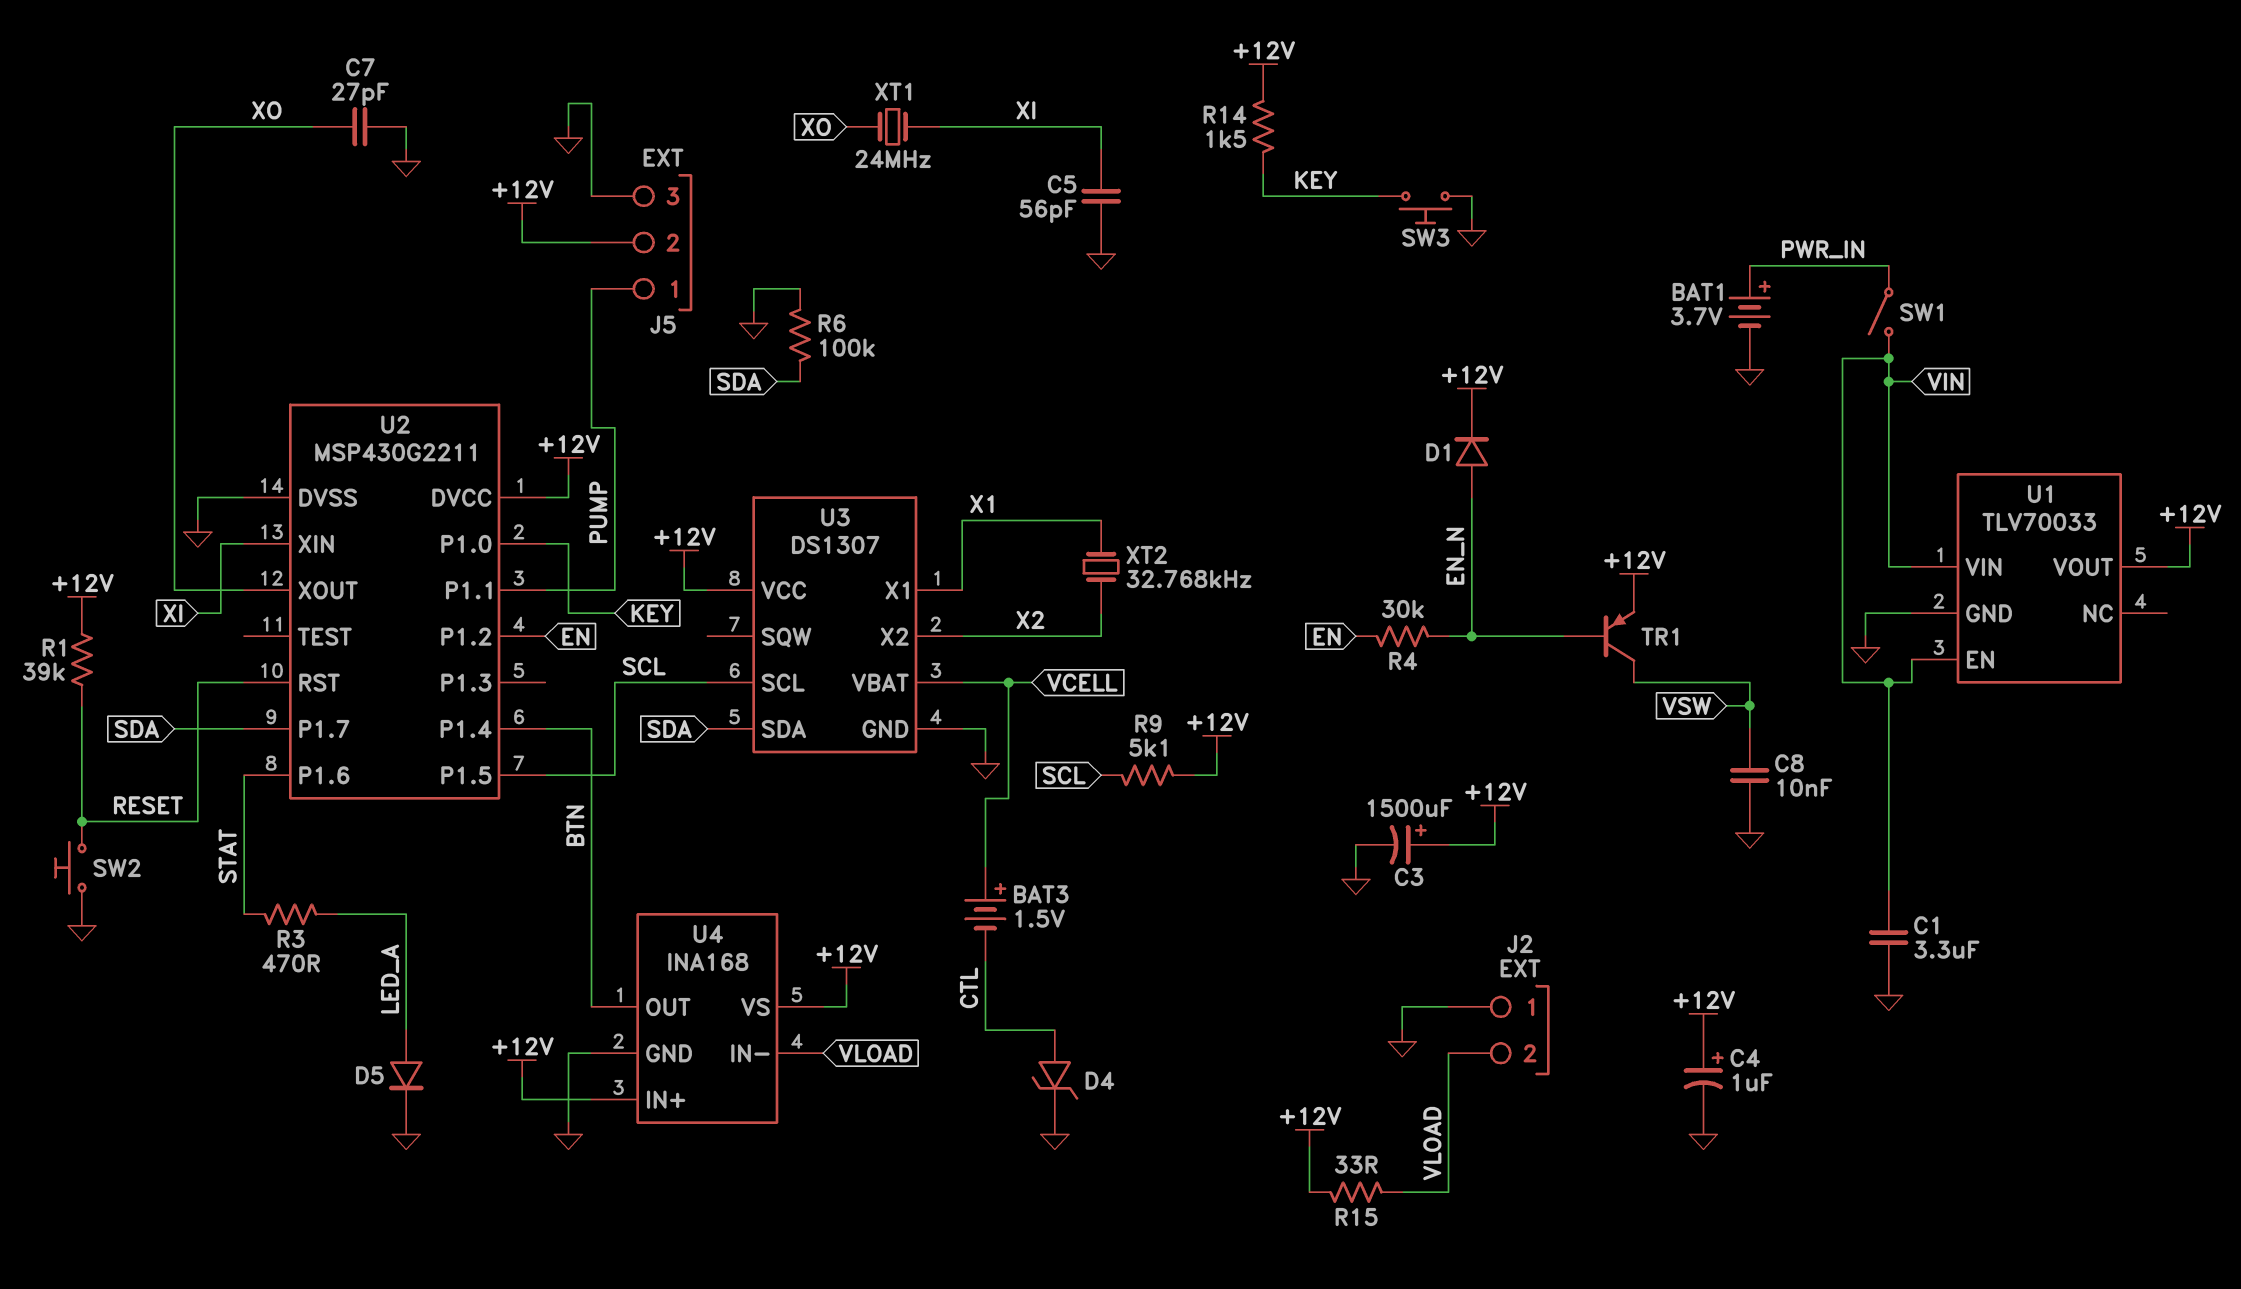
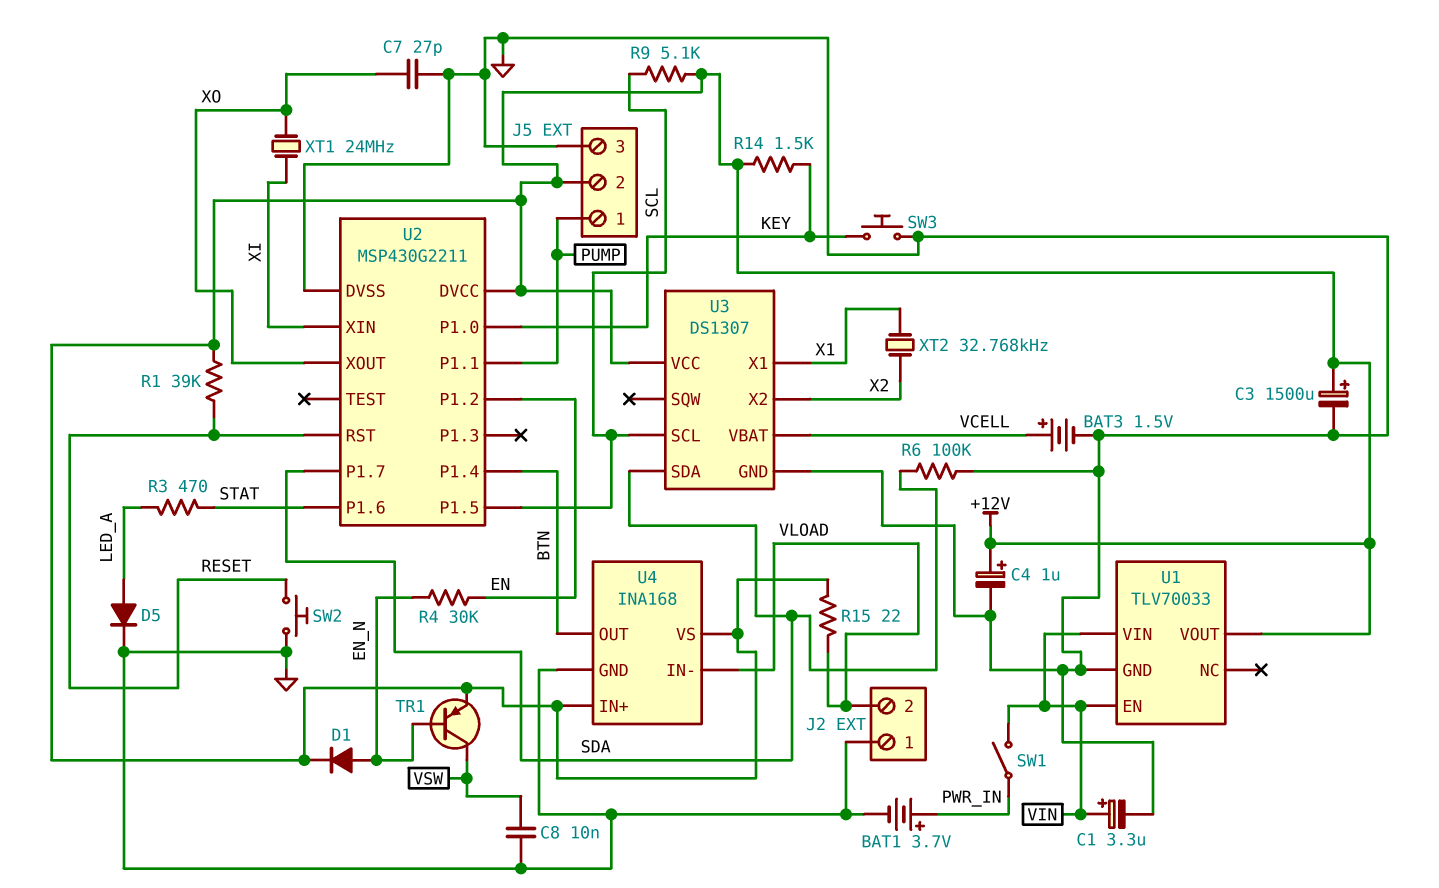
BAT3: 1.5V (plus VCELL, minus CTL) -> 1.5V (plus VCELL, minus GND)
C1: 3.3uF (GND, VIN) -> 3.3uF (plus VIN, minus GND)
C5: 56pF (GND, XI) -> none
D4: zener (A CTL, K GND) -> none
R15: 33 (+12V, VLOAD) -> 22 (+12V, VLOAD)

